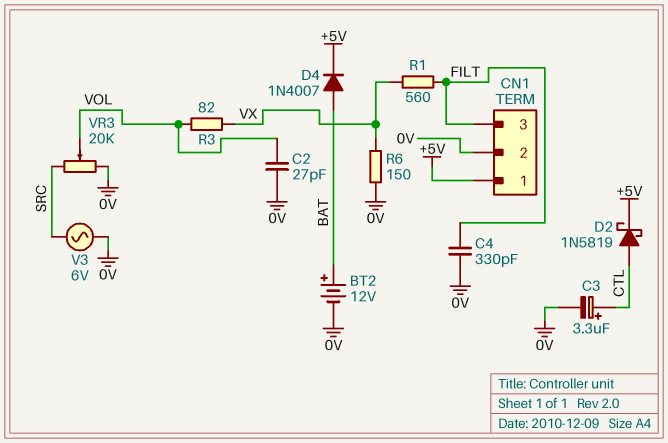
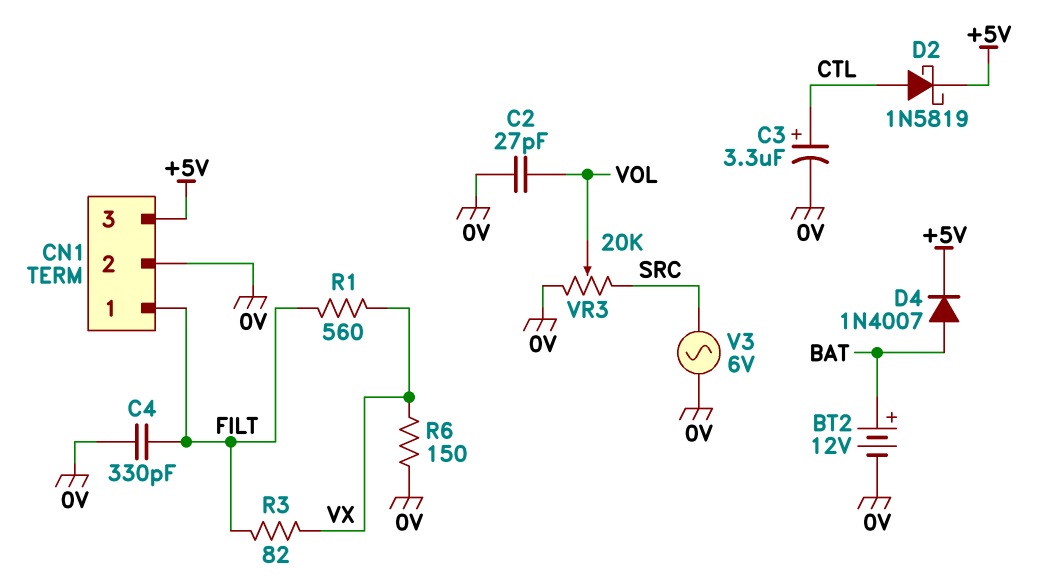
CN1 pin 1: +5V -> FILT
CN1 pin 3: FILT -> +5V
R3: 82 (VOL, VX) -> 82 (FILT, VX)

